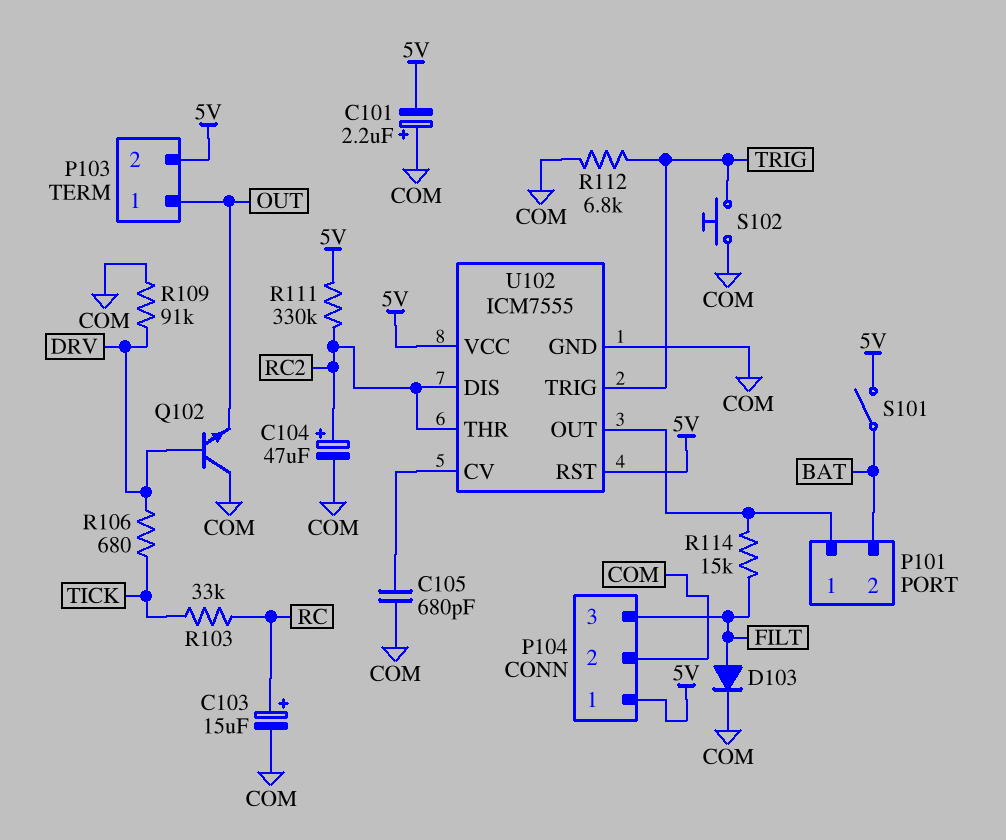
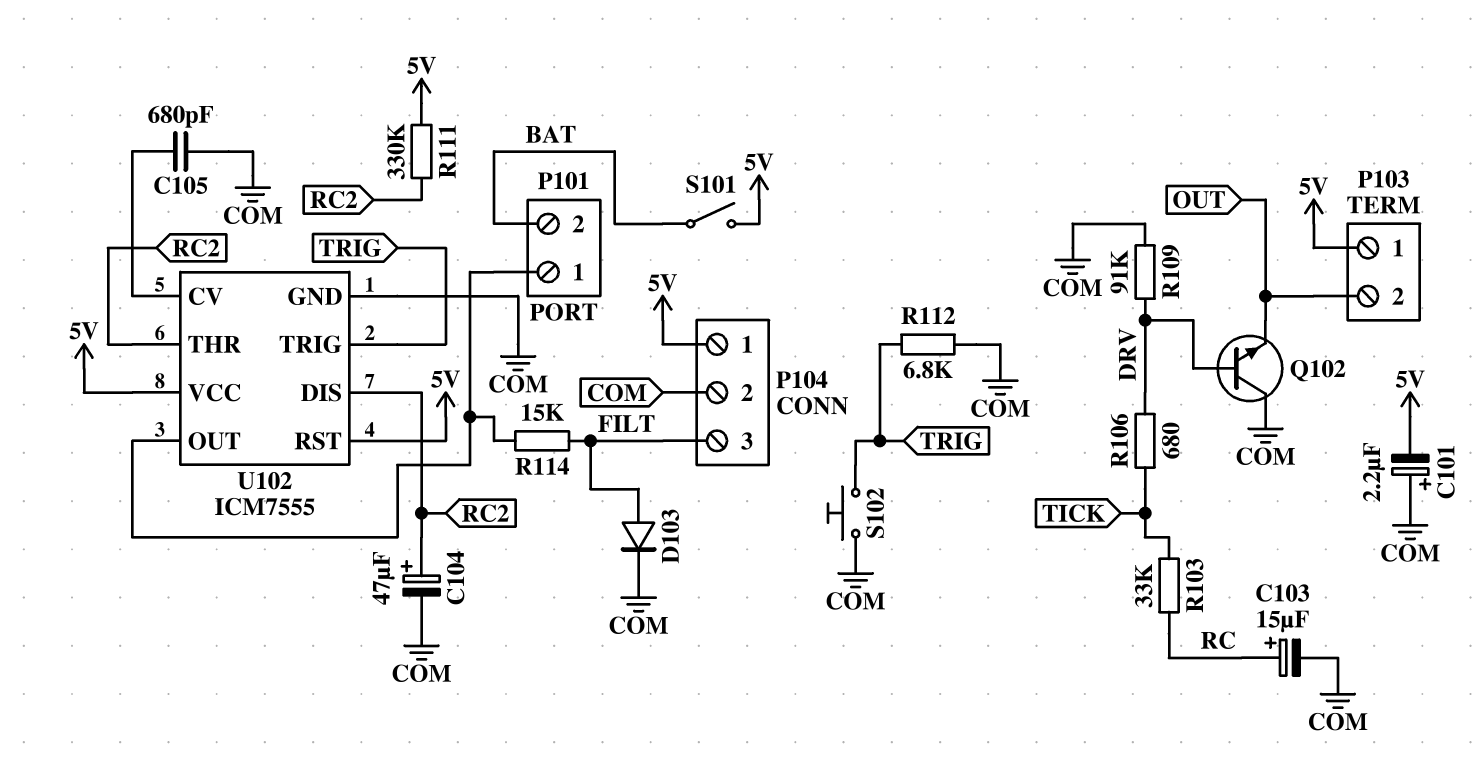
P103 pin 1: OUT -> 5V
P103 pin 2: 5V -> OUT

